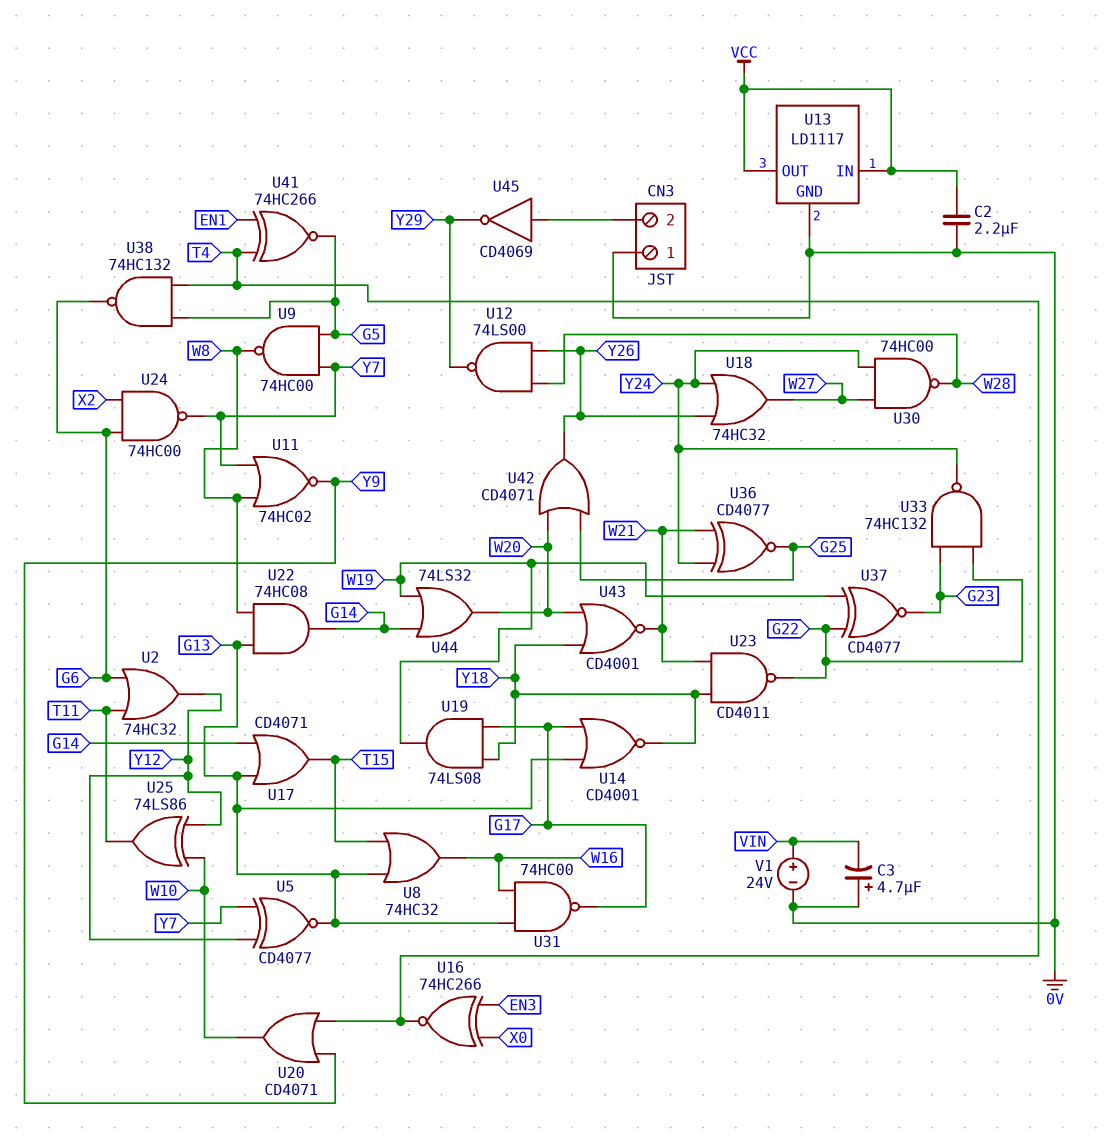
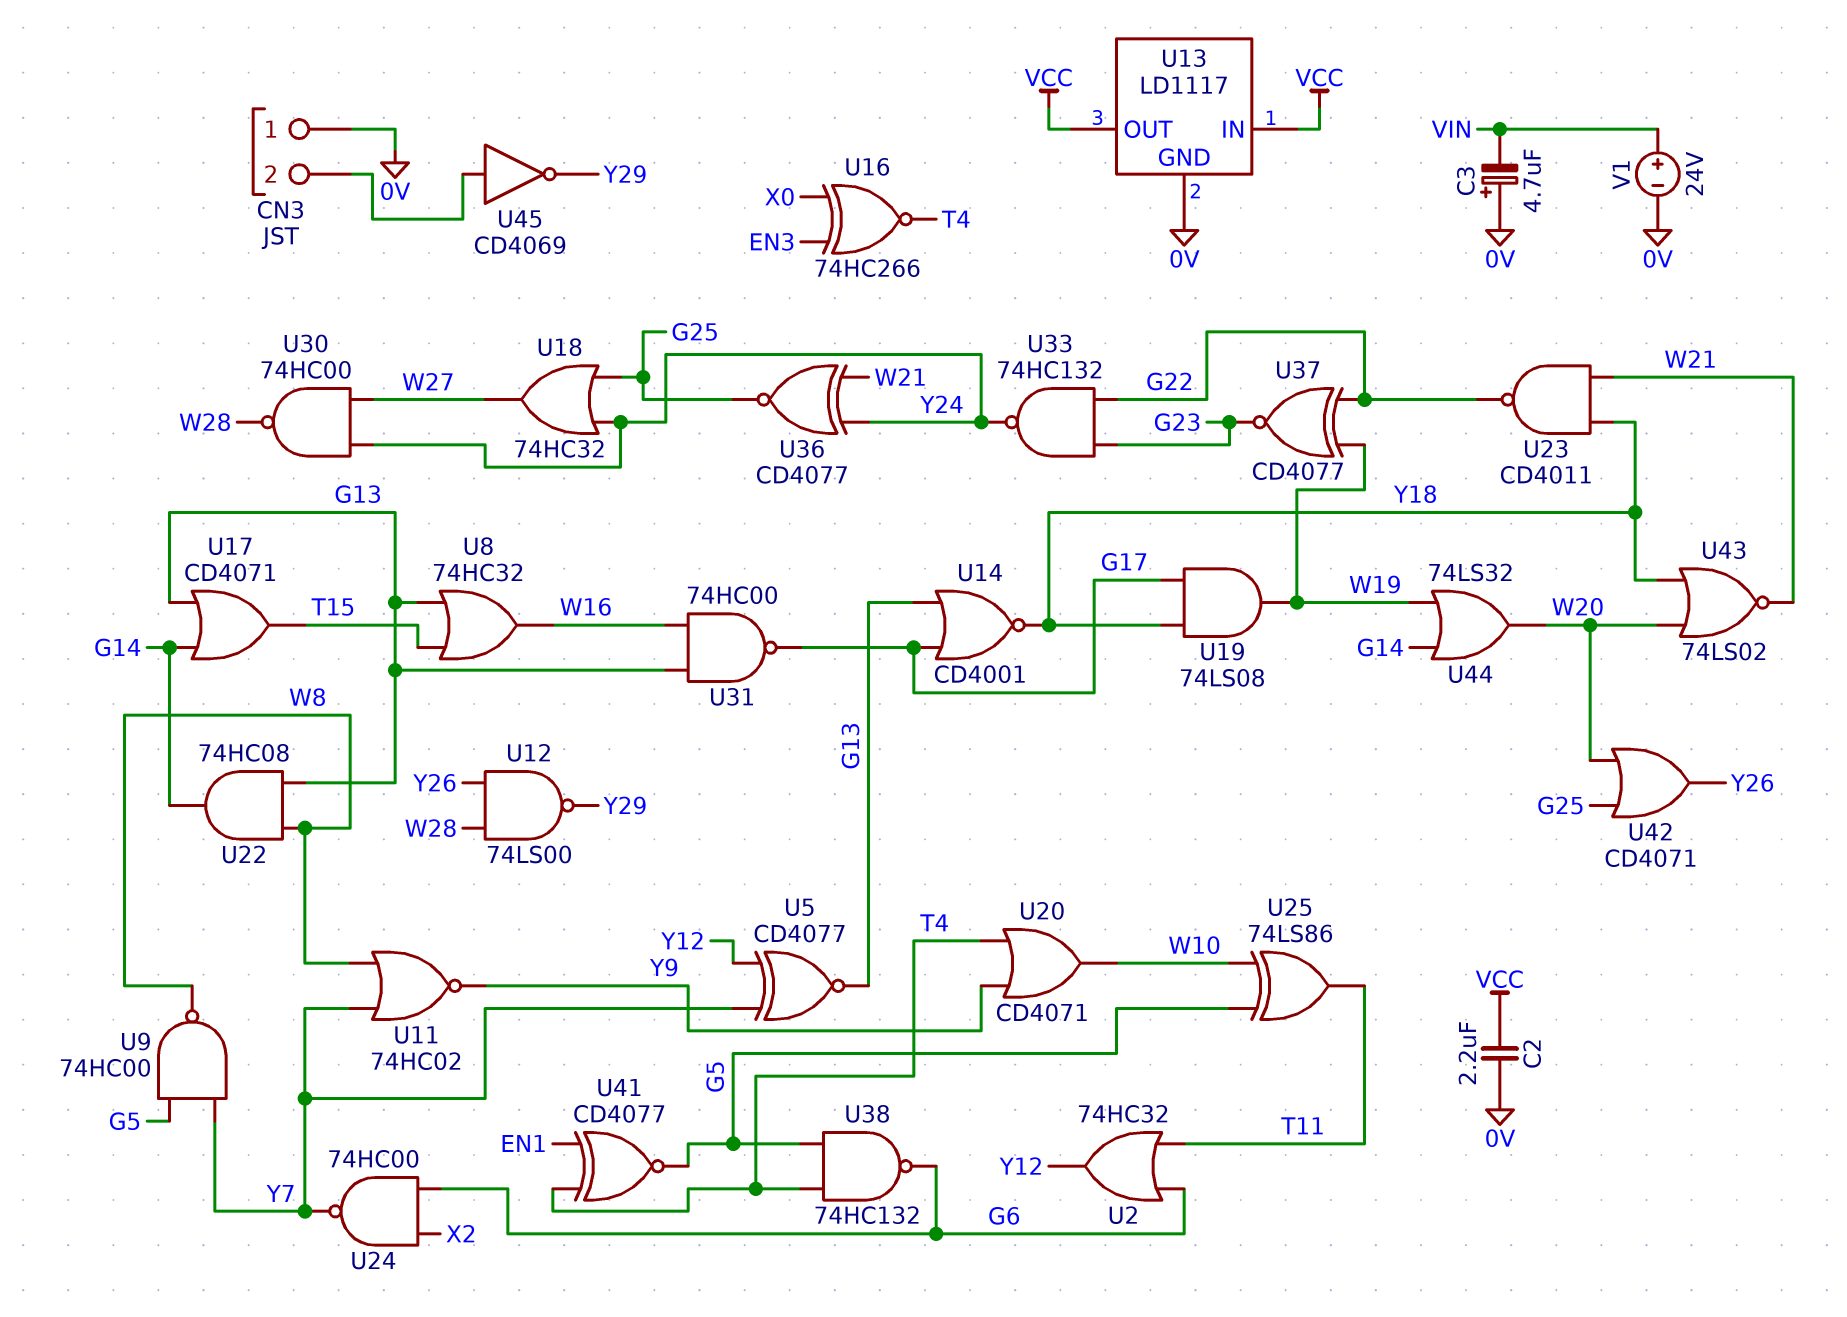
U18: OR 74HC32 (in Y24, in Y26, out W27) -> OR 74HC32 (in G25, in Y24, out W27)
U25: XOR 74LS86 (in W10, in Y12, out T11) -> XOR 74LS86 (in G5, in W10, out T11)
U41: XNOR 74HC266 (in EN1, in T4, out G5) -> XNOR CD4077 (in EN1, in T4, out G5)
U43: NOR CD4001 (in W20, in Y18, out W21) -> NOR 74LS02 (in W20, in Y18, out W21)

